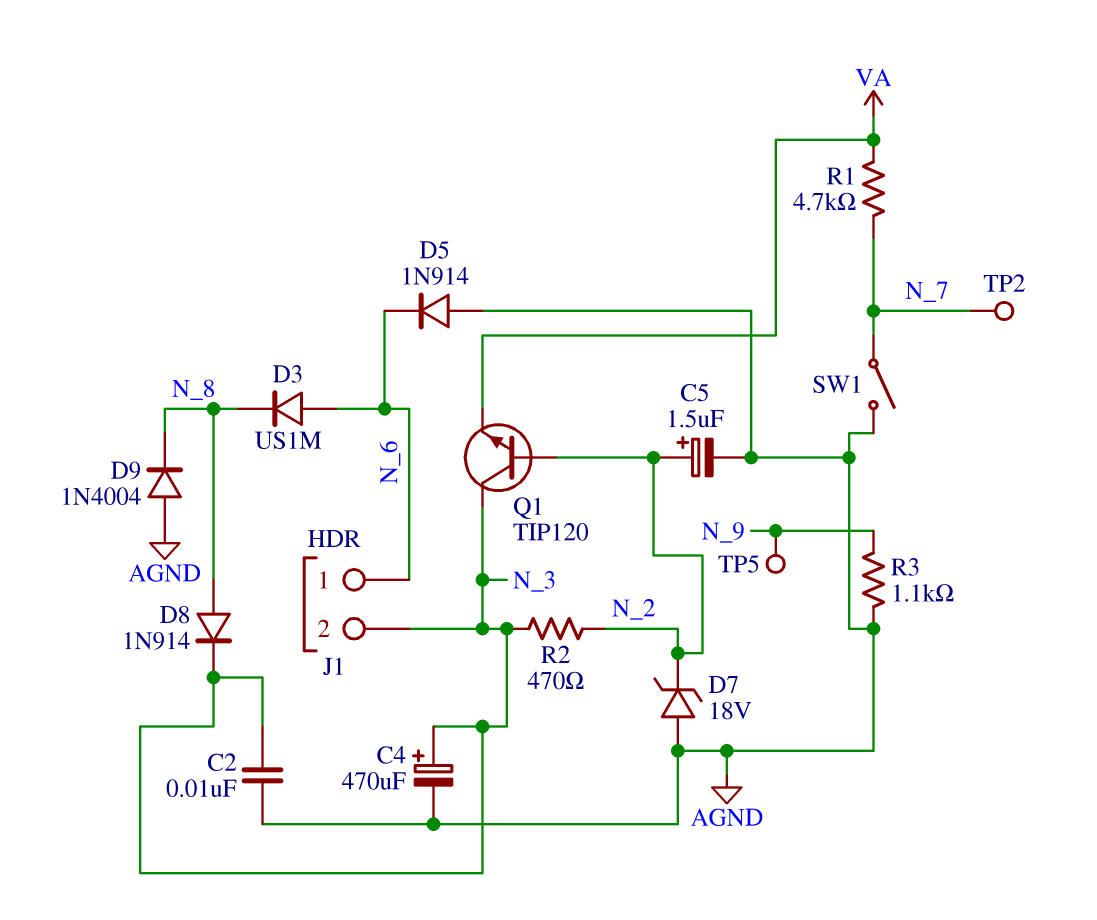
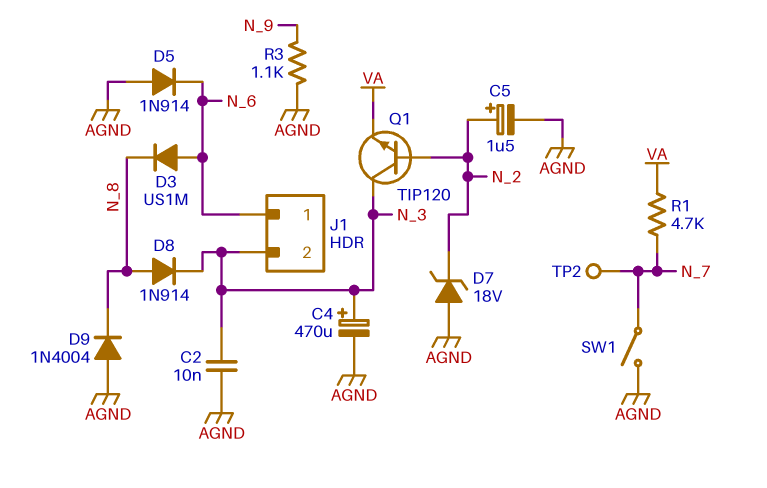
R2: 470 (N_2, N_3) -> none
TP5: test point (N_9) -> none

